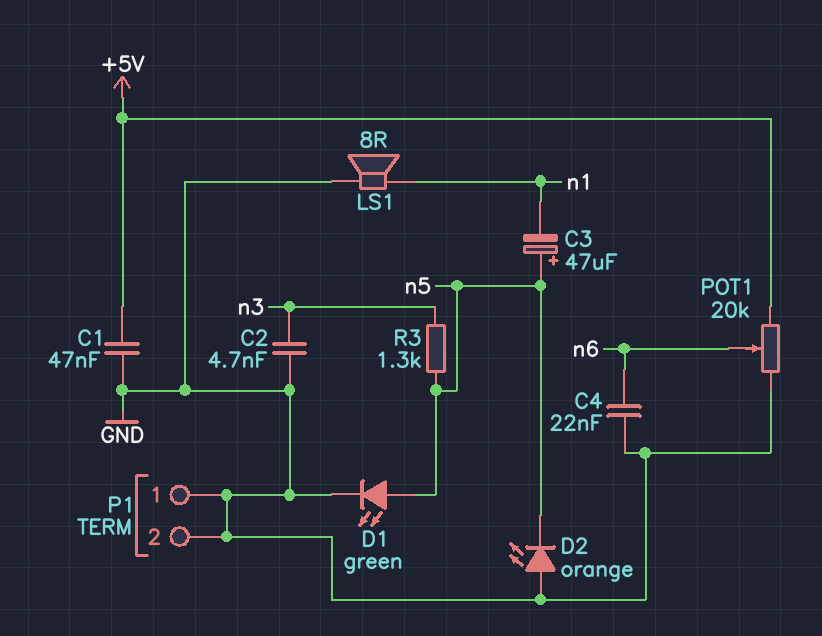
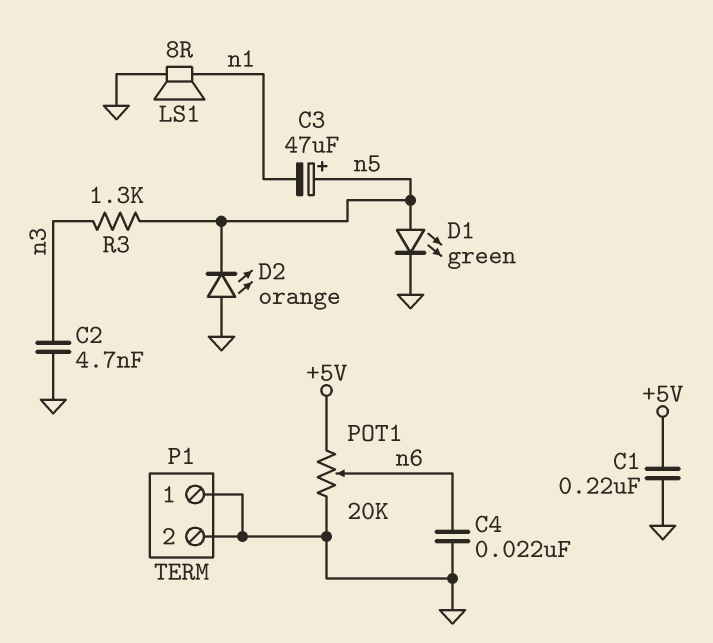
C1: 47nF (+5V, GND) -> 220nF (+5V, GND)

